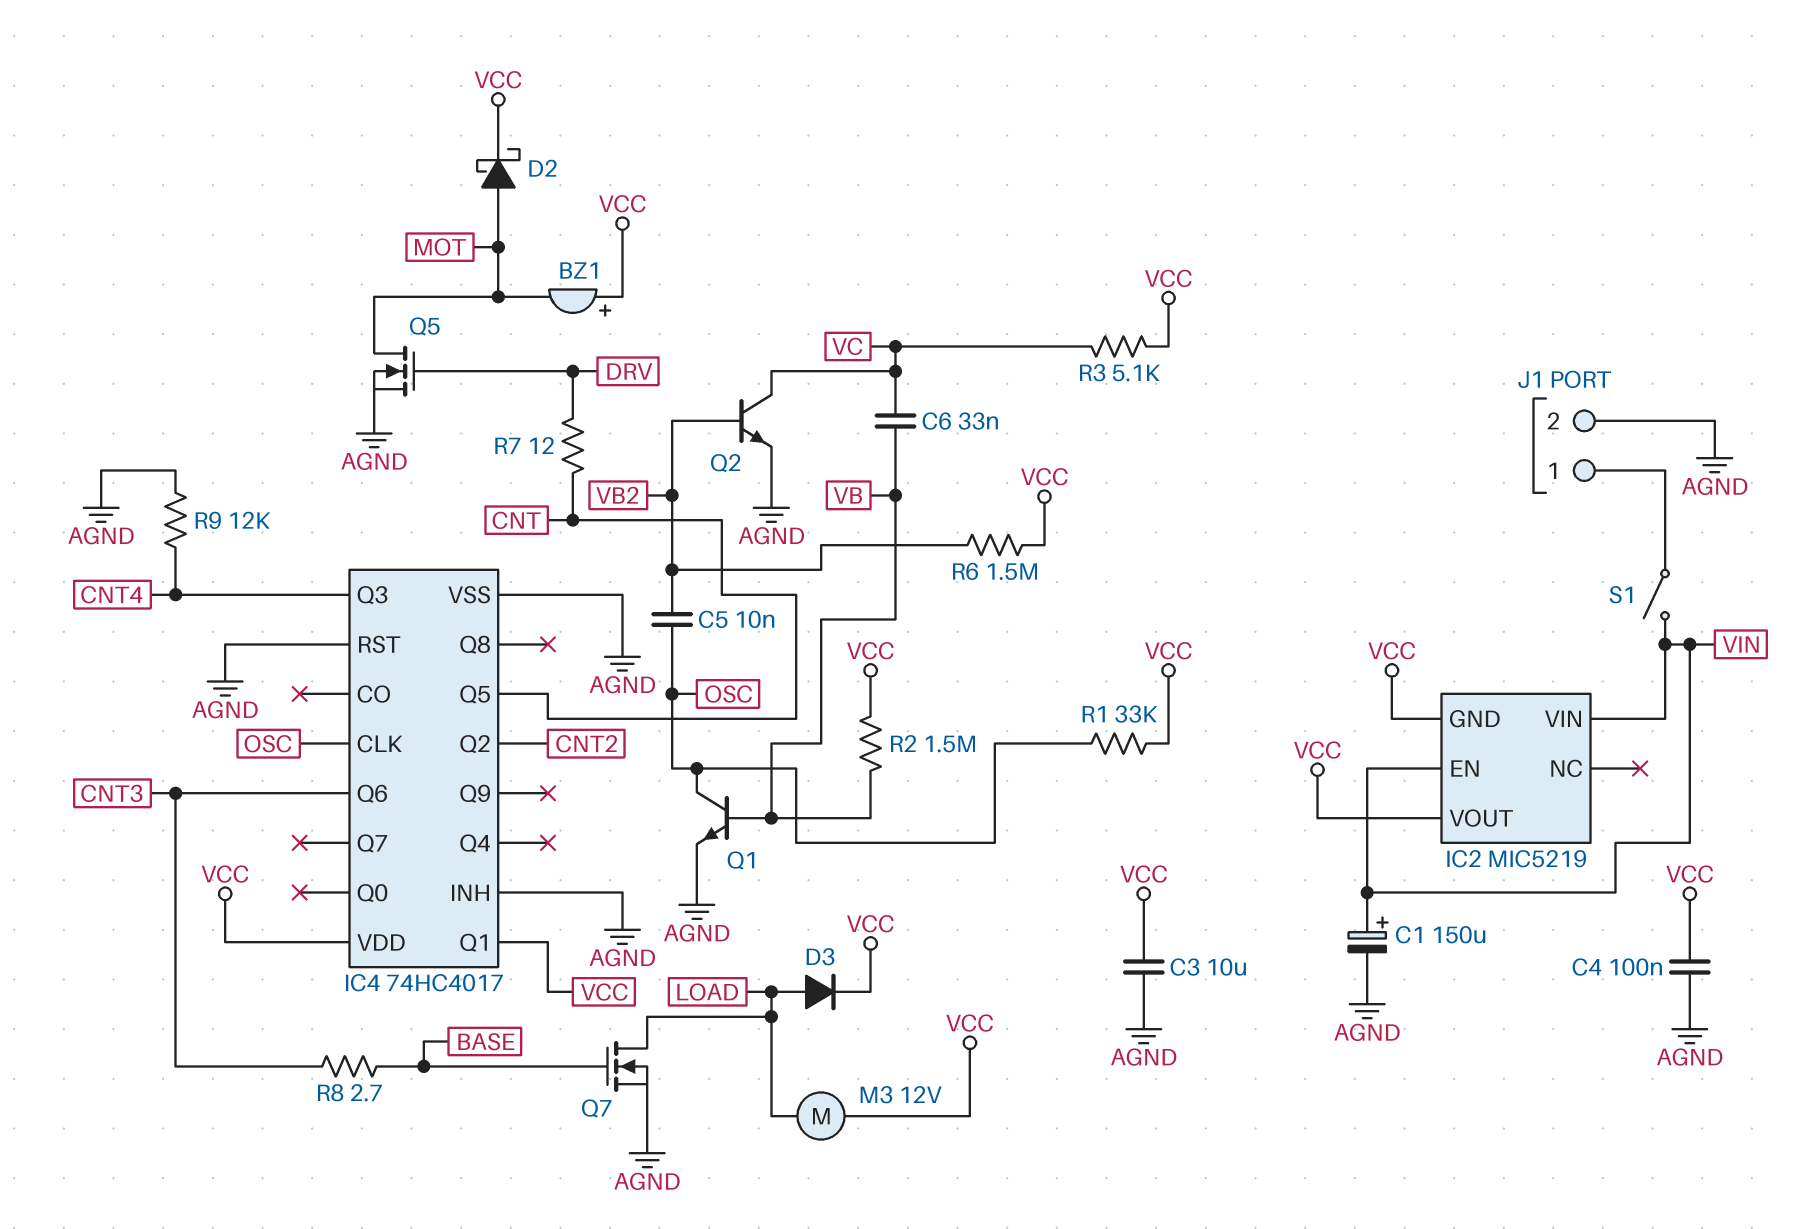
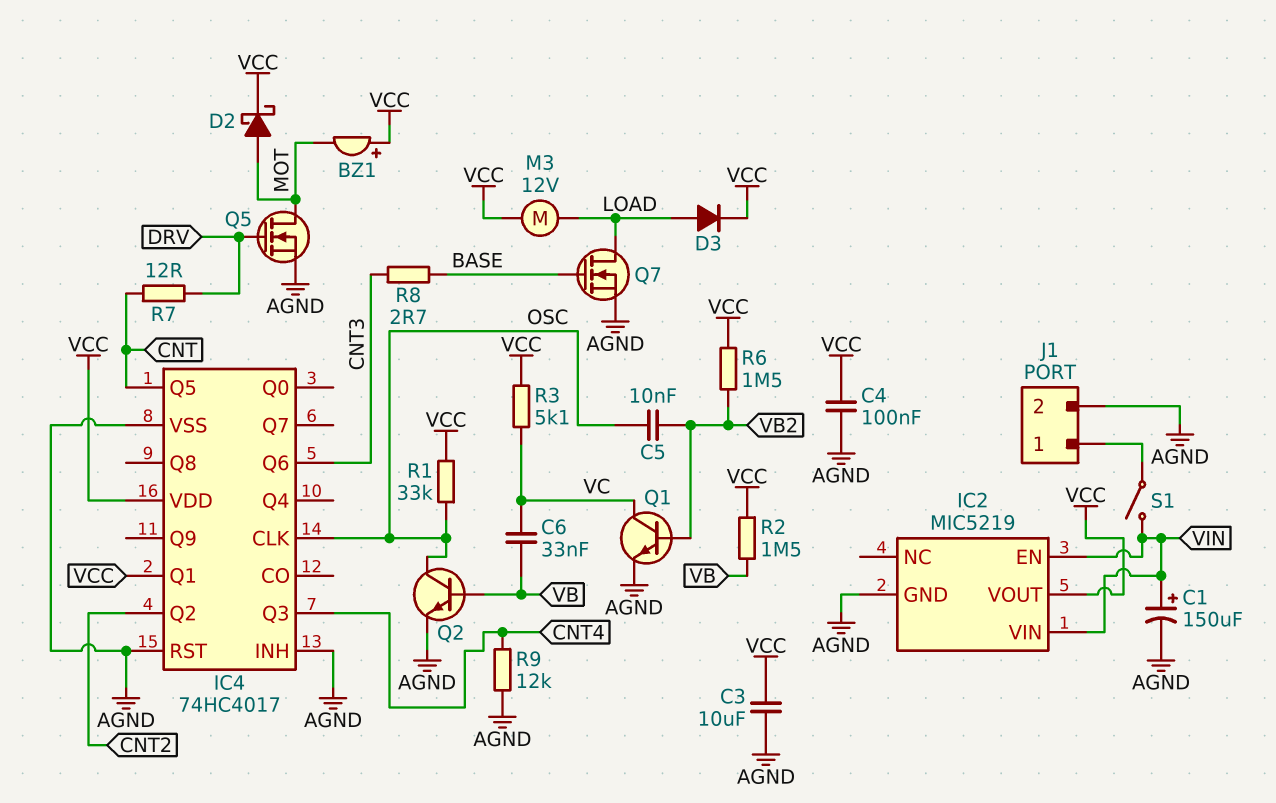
IC2 pin GND: VCC -> AGND
Q1: NPN (B VB, C OSC, E AGND) -> NPN (B VB2, C VC, E AGND)
Q2: NPN (B VB2, C VC, E AGND) -> NPN (B VB, C OSC, E AGND)

